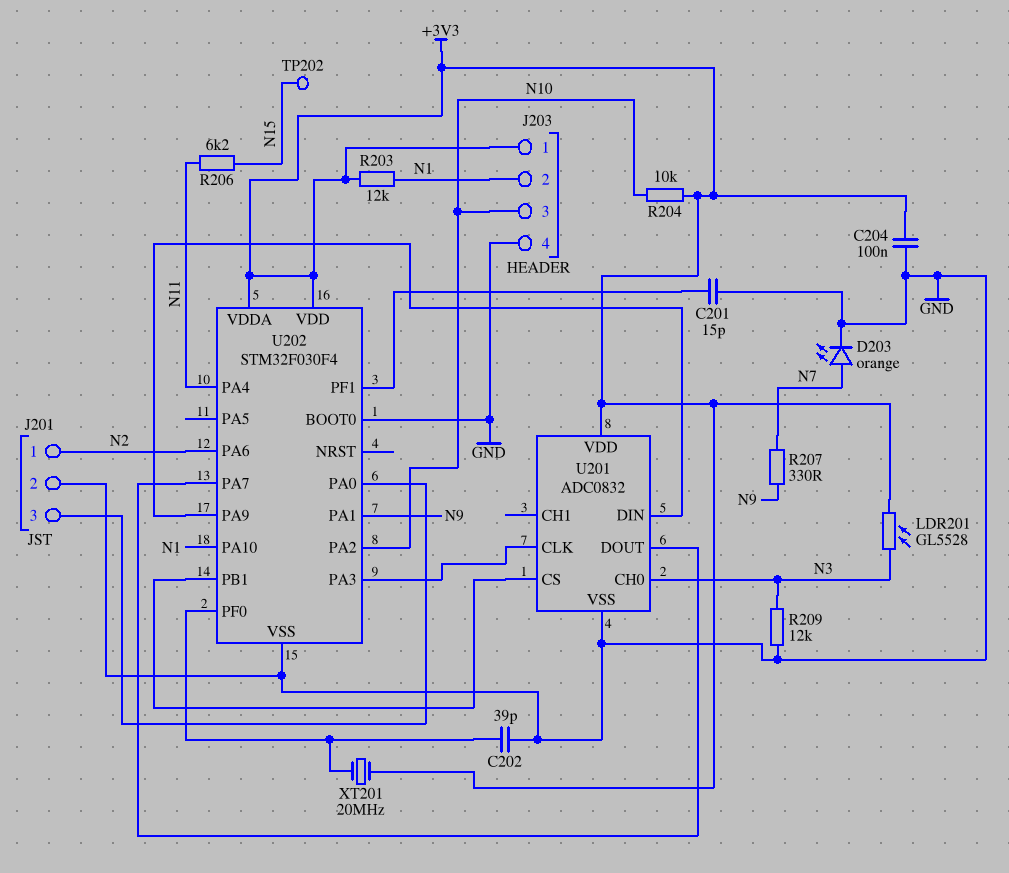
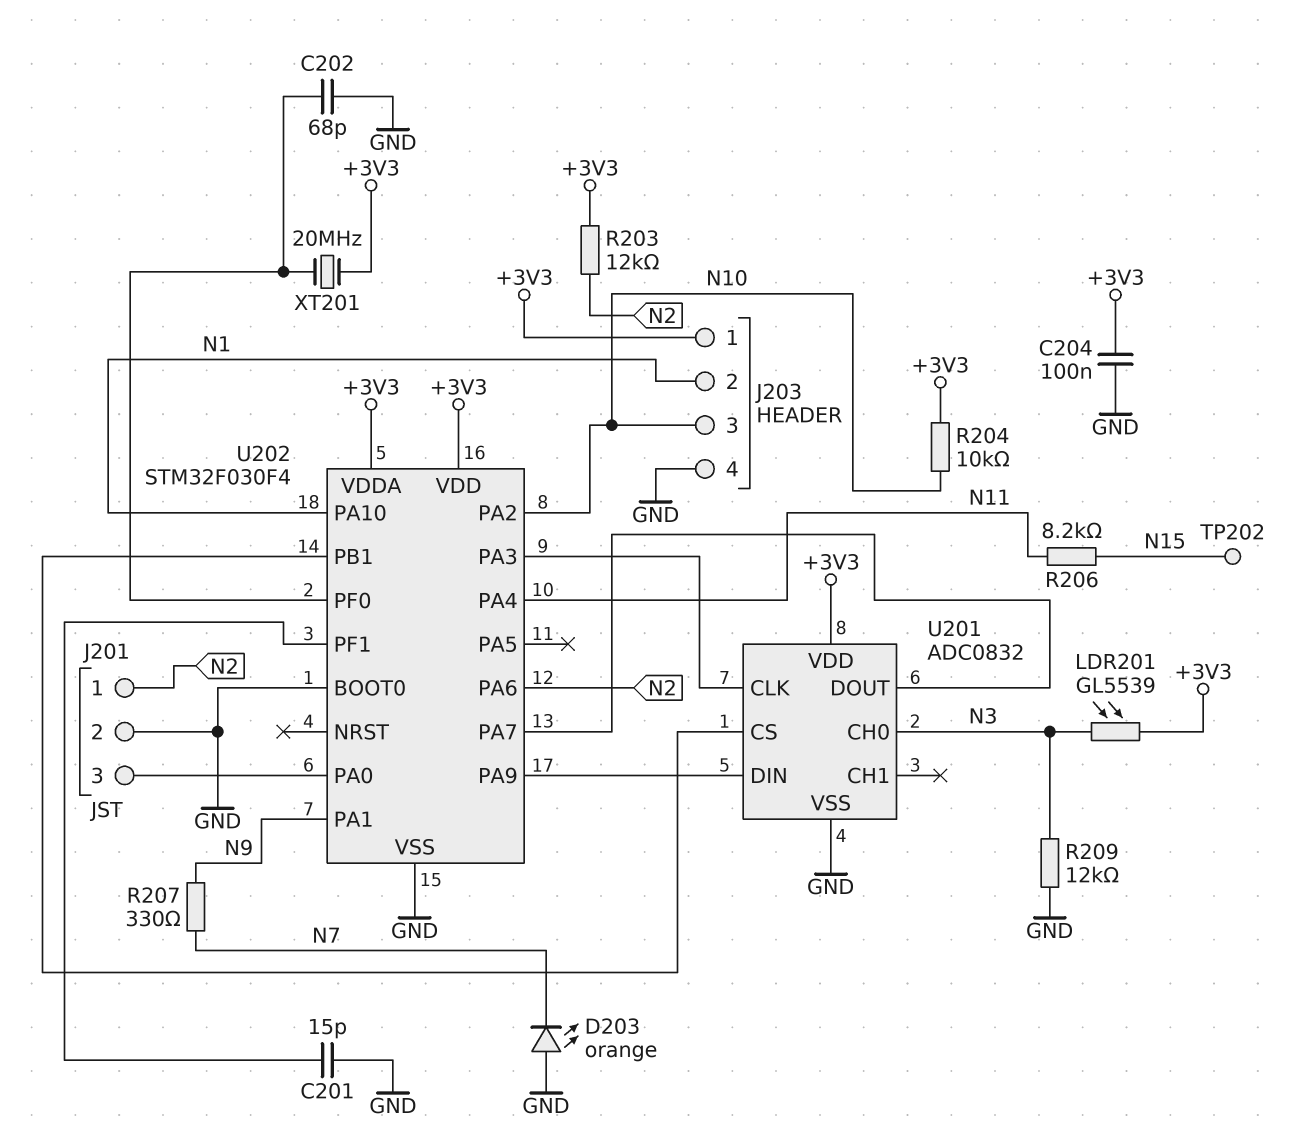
C202: 39pF (GND, U202/PF0) -> 68pF (GND, U202/PF0)
D203: LED orange (A N7, K GND) -> LED orange (A GND, K N7)
LDR201: GL5528 (+3V3, N3) -> GL5539 (+3V3, N3)
R203: 12k (+3V3, N1) -> 12k (+3V3, N2)
R206: 6.2k (N11, N15) -> 8.2k (N11, N15)

